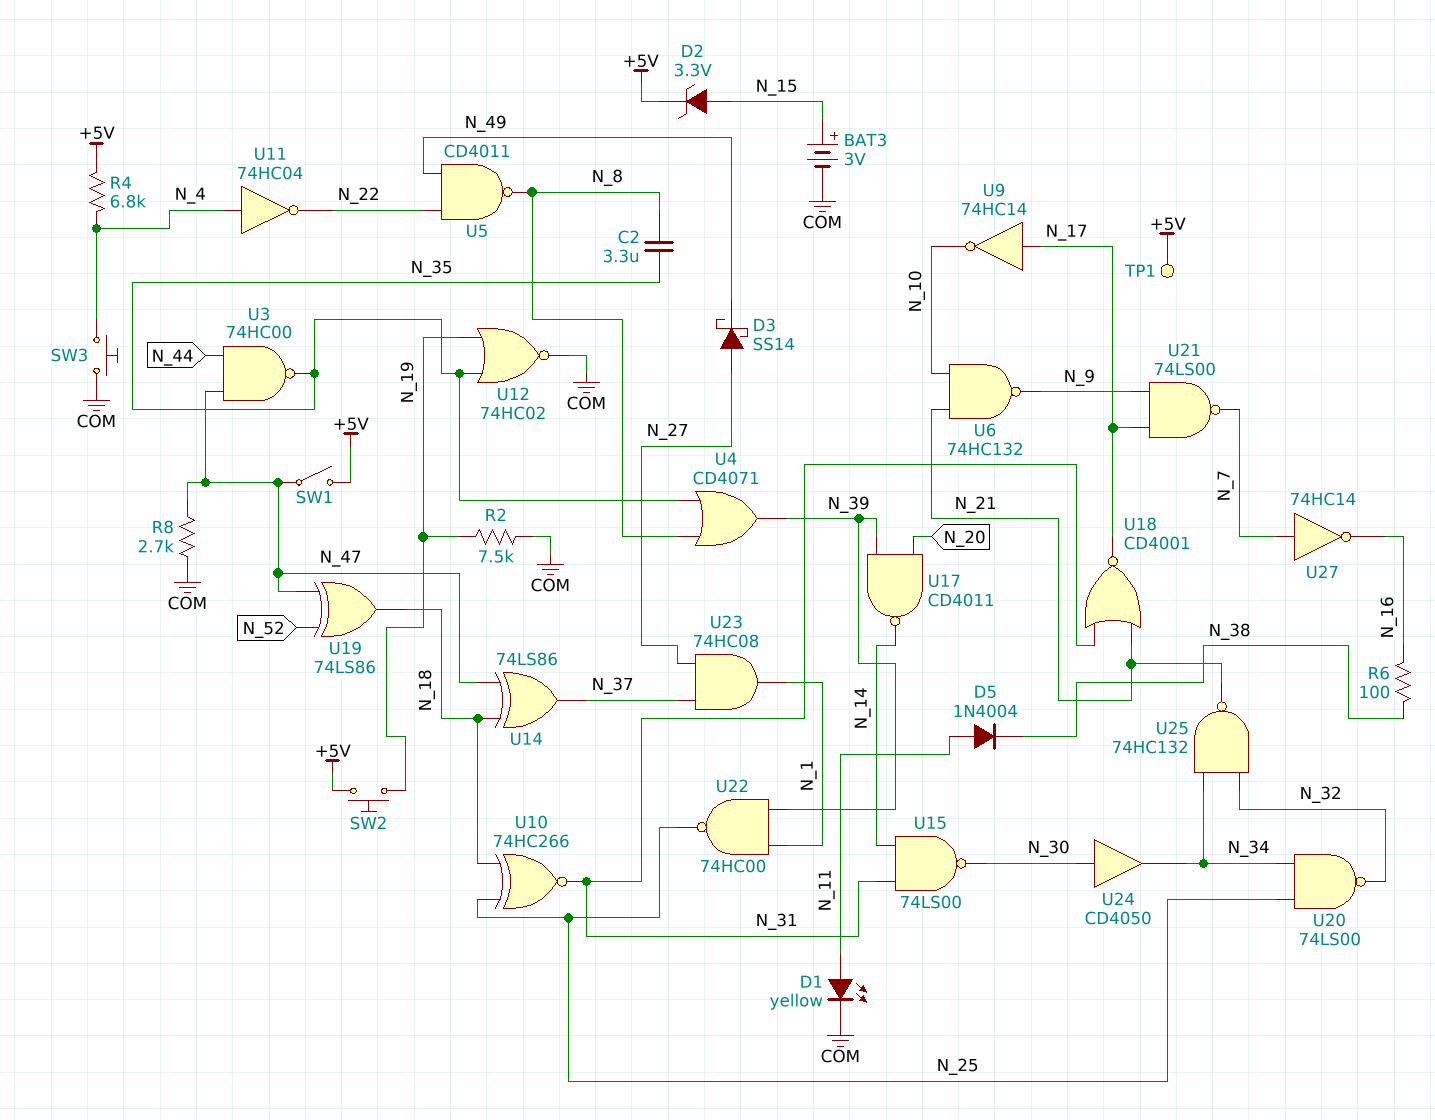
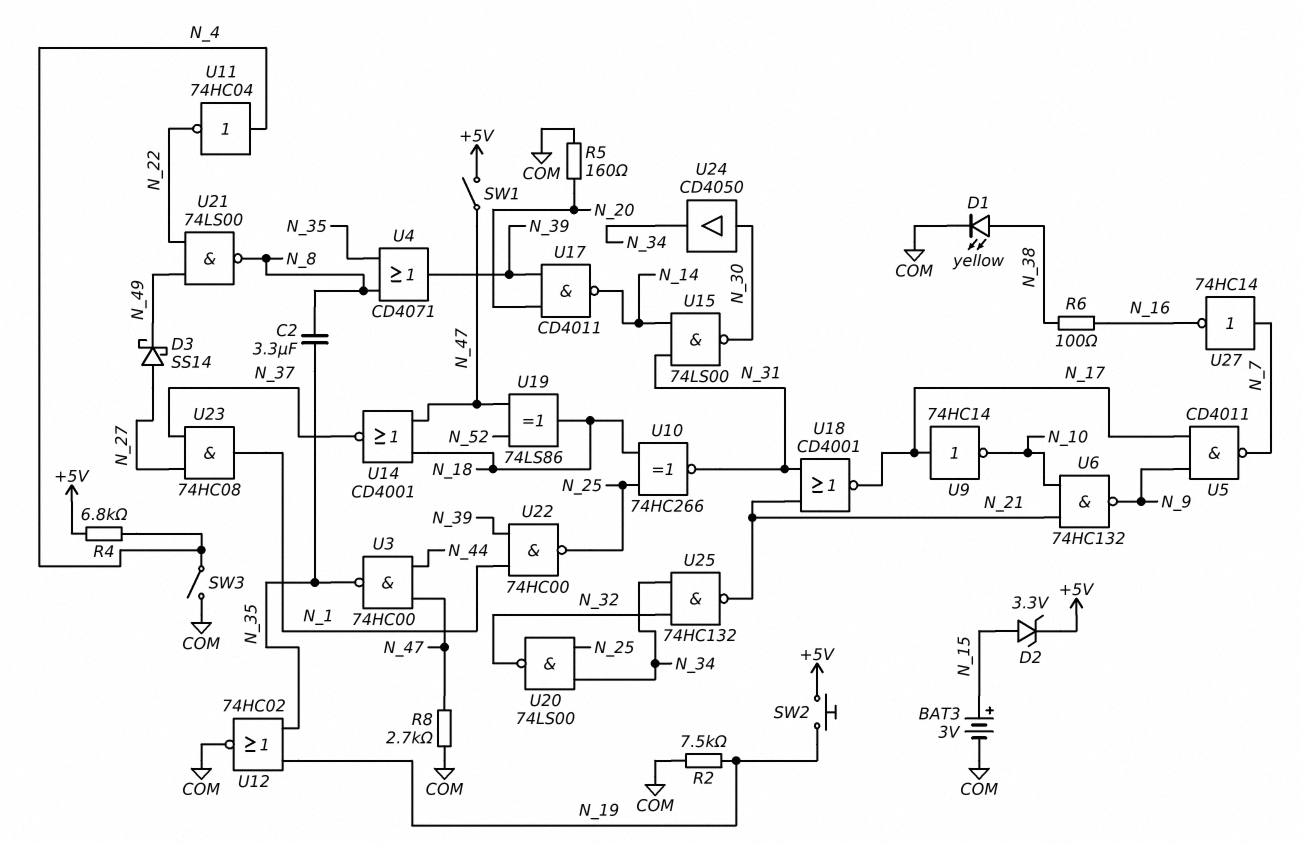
D1: LED yellow (A N_11, K COM) -> LED yellow (A N_38, K COM)
D5: diode 1N4004 (A N_11, K N_38) -> none
R5: none -> 160 (COM, N_20)
SW3: button (COM, N_4) -> switch (COM, N_4)
TP1: test point (+5V) -> none
U5: NAND CD4011 (in N_22, in N_49, out N_8) -> NAND CD4011 (in N_9, in N_17, out N_7)
U14: XOR 74LS86 (in N_18, in N_47, out N_37) -> NOR CD4001 (in N_18, in N_47, out N_37)
U21: NAND 74LS00 (in N_9, in N_17, out N_7) -> NAND 74LS00 (in N_22, in N_49, out N_8)

